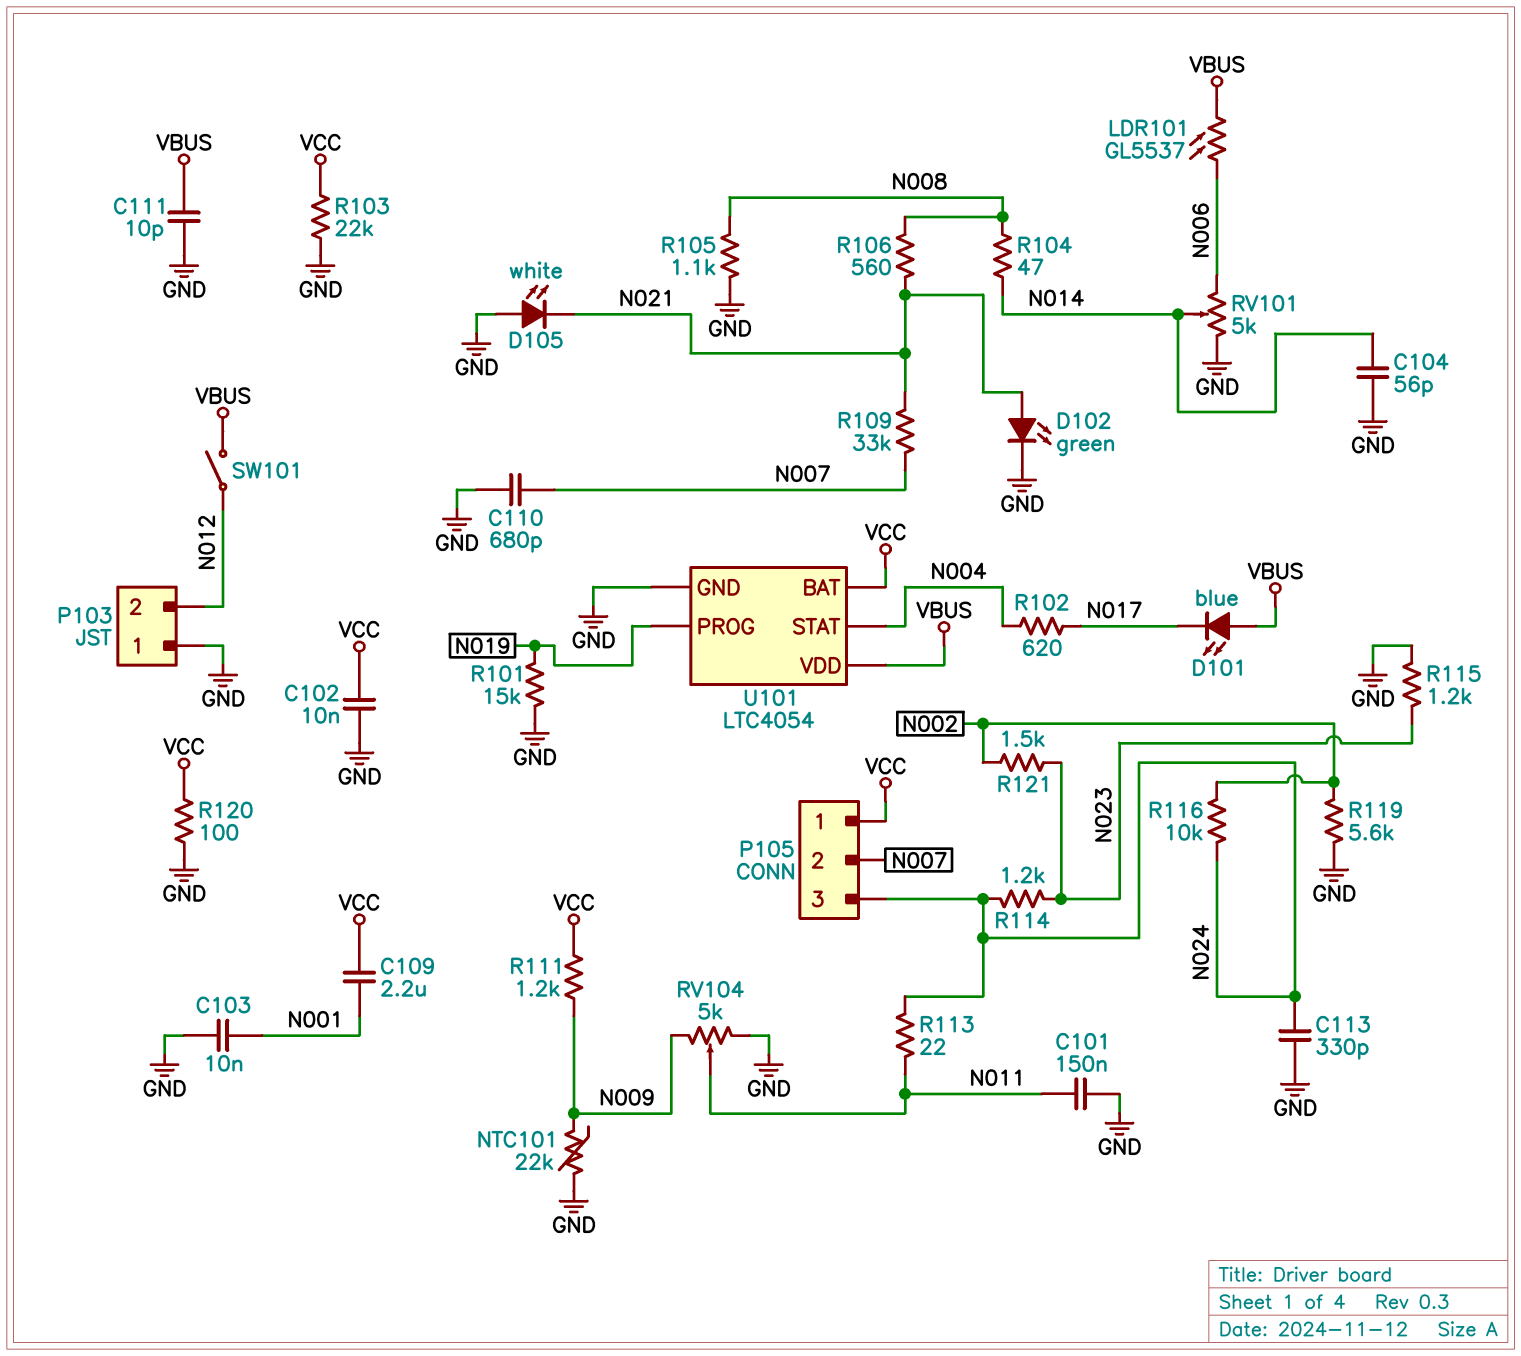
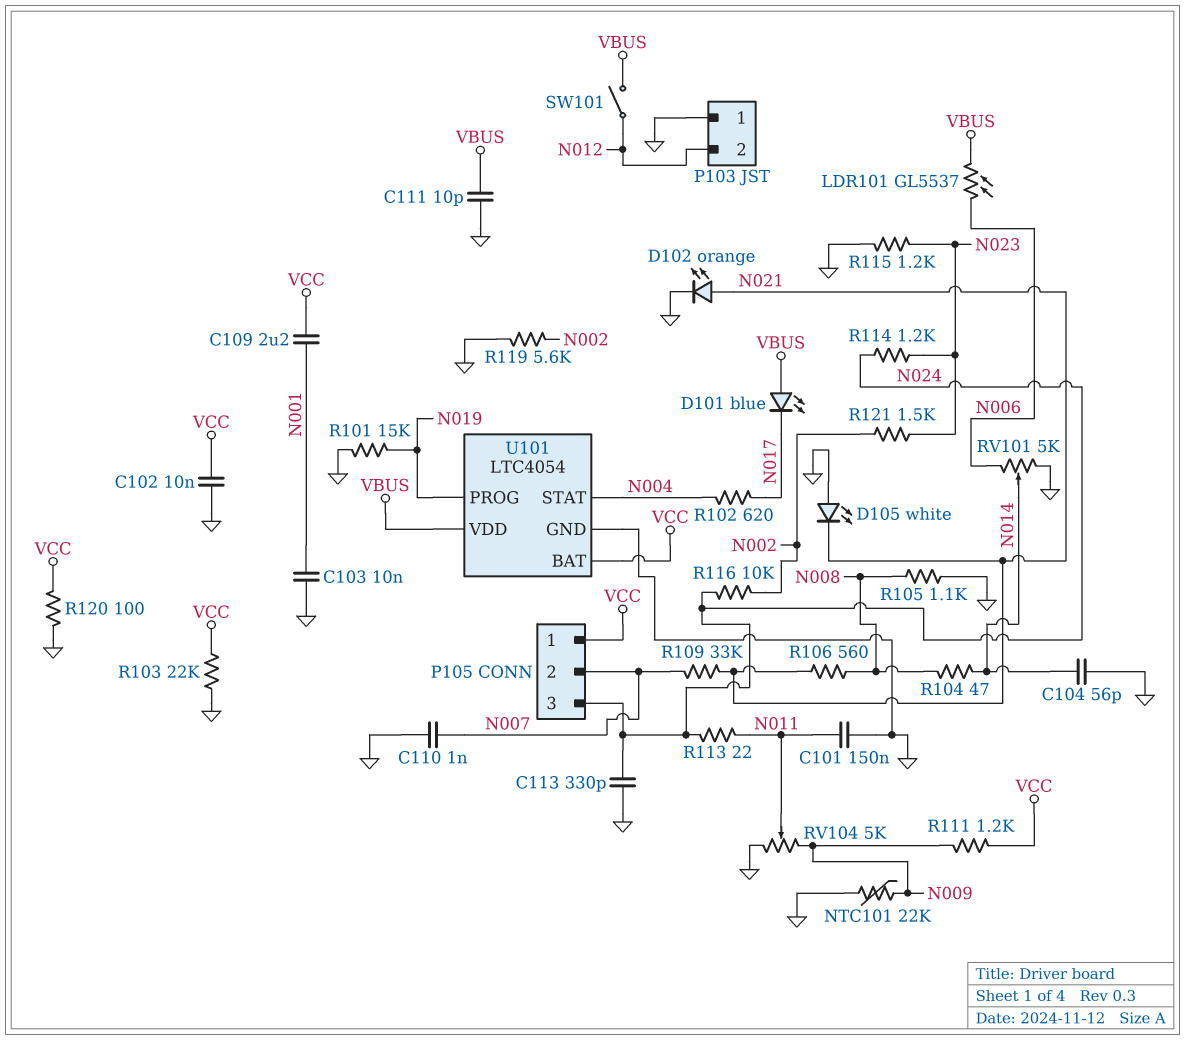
C110: 680pF (GND, N007) -> 1nF (GND, N007)
D102: LED green (A N021, K GND) -> LED orange (A N021, K GND)

